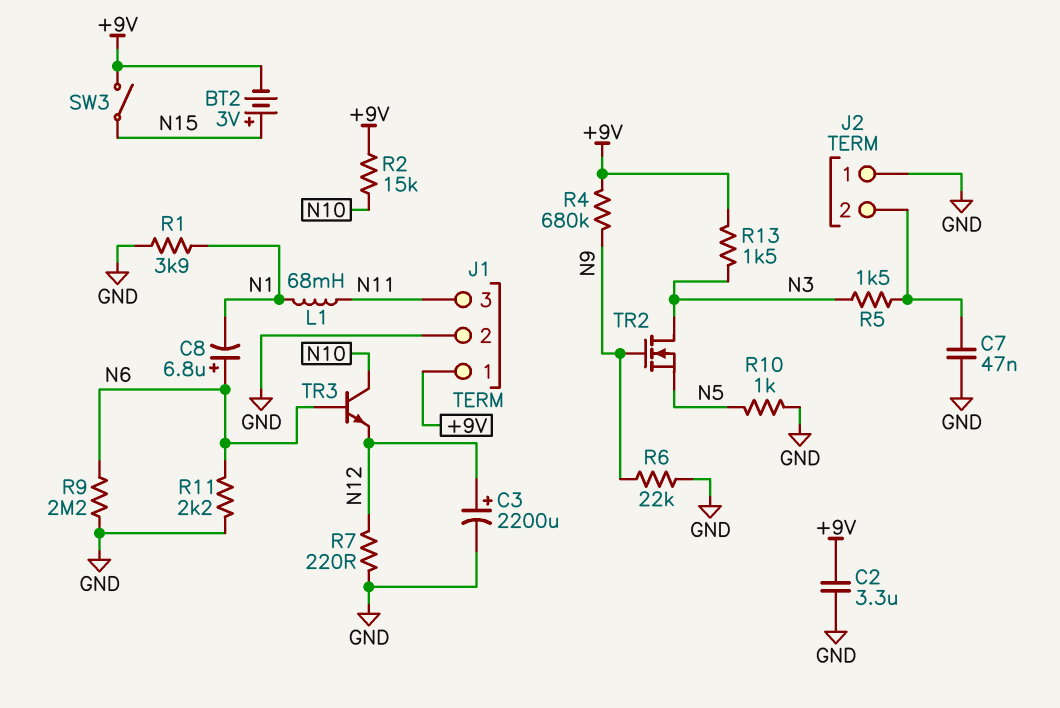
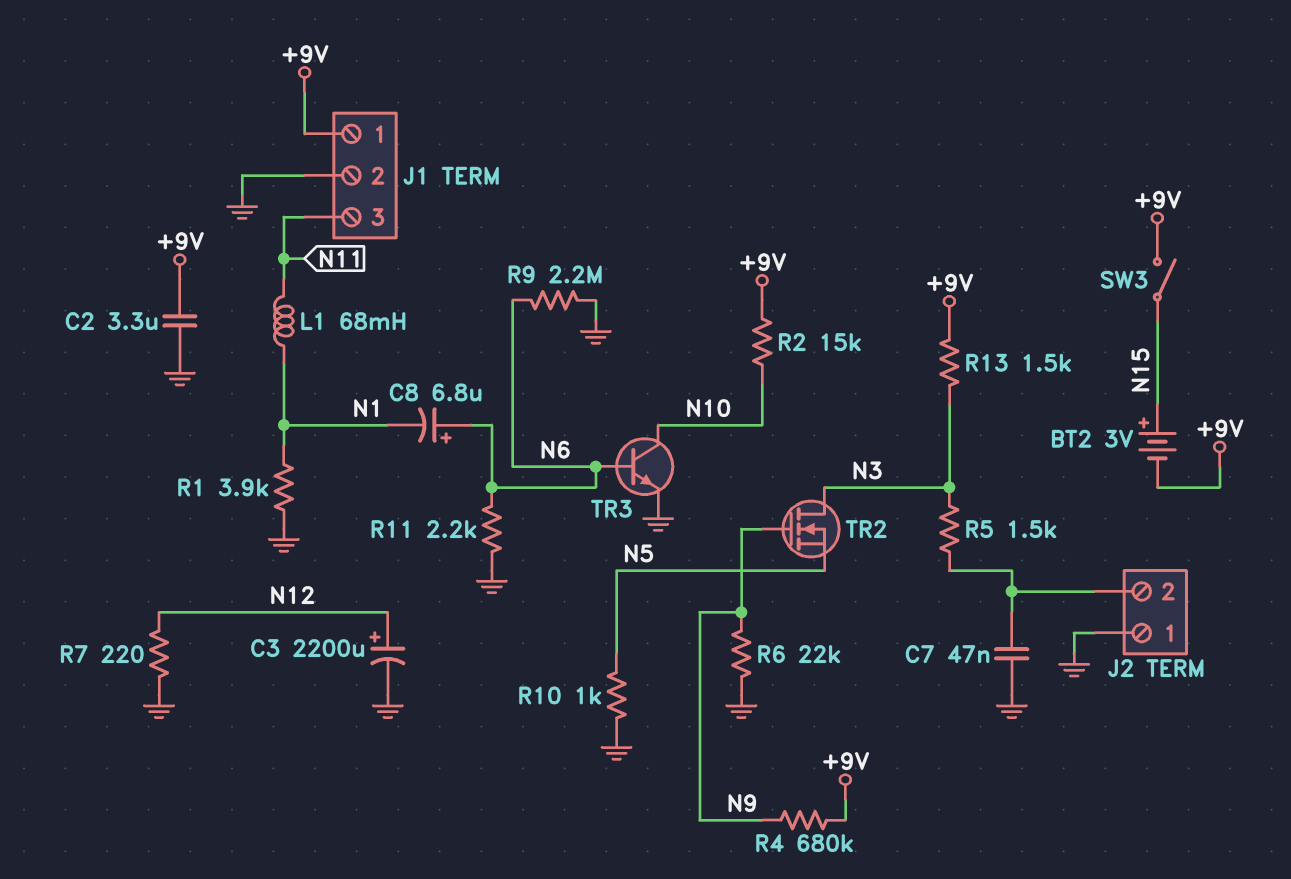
TR3: NPN (B N6, C N10, E N12) -> NPN (B N6, C N10, E GND)

